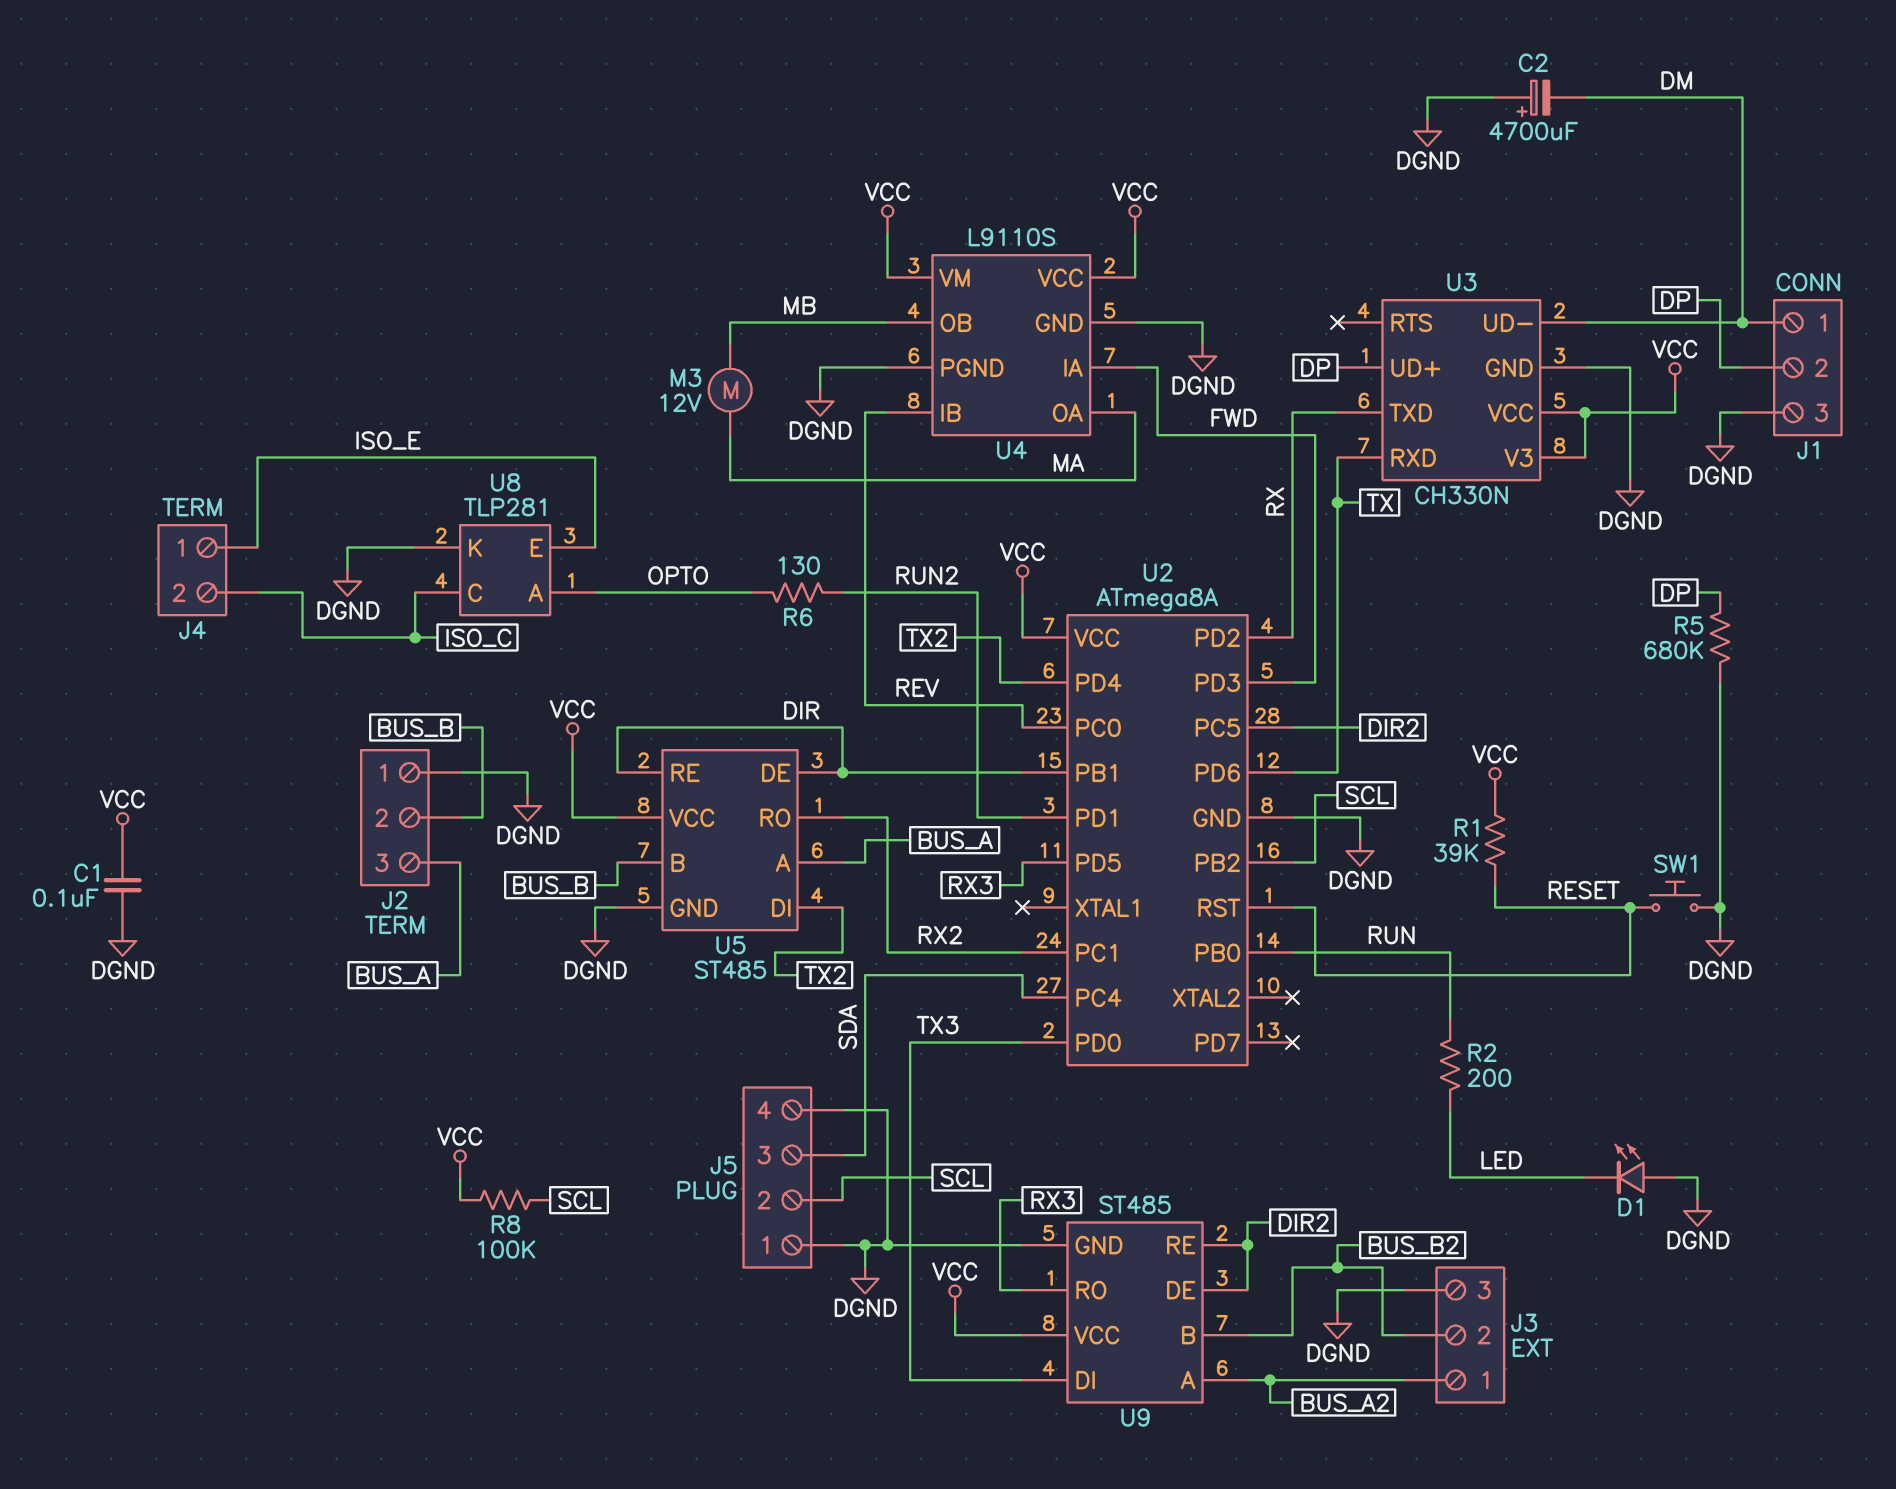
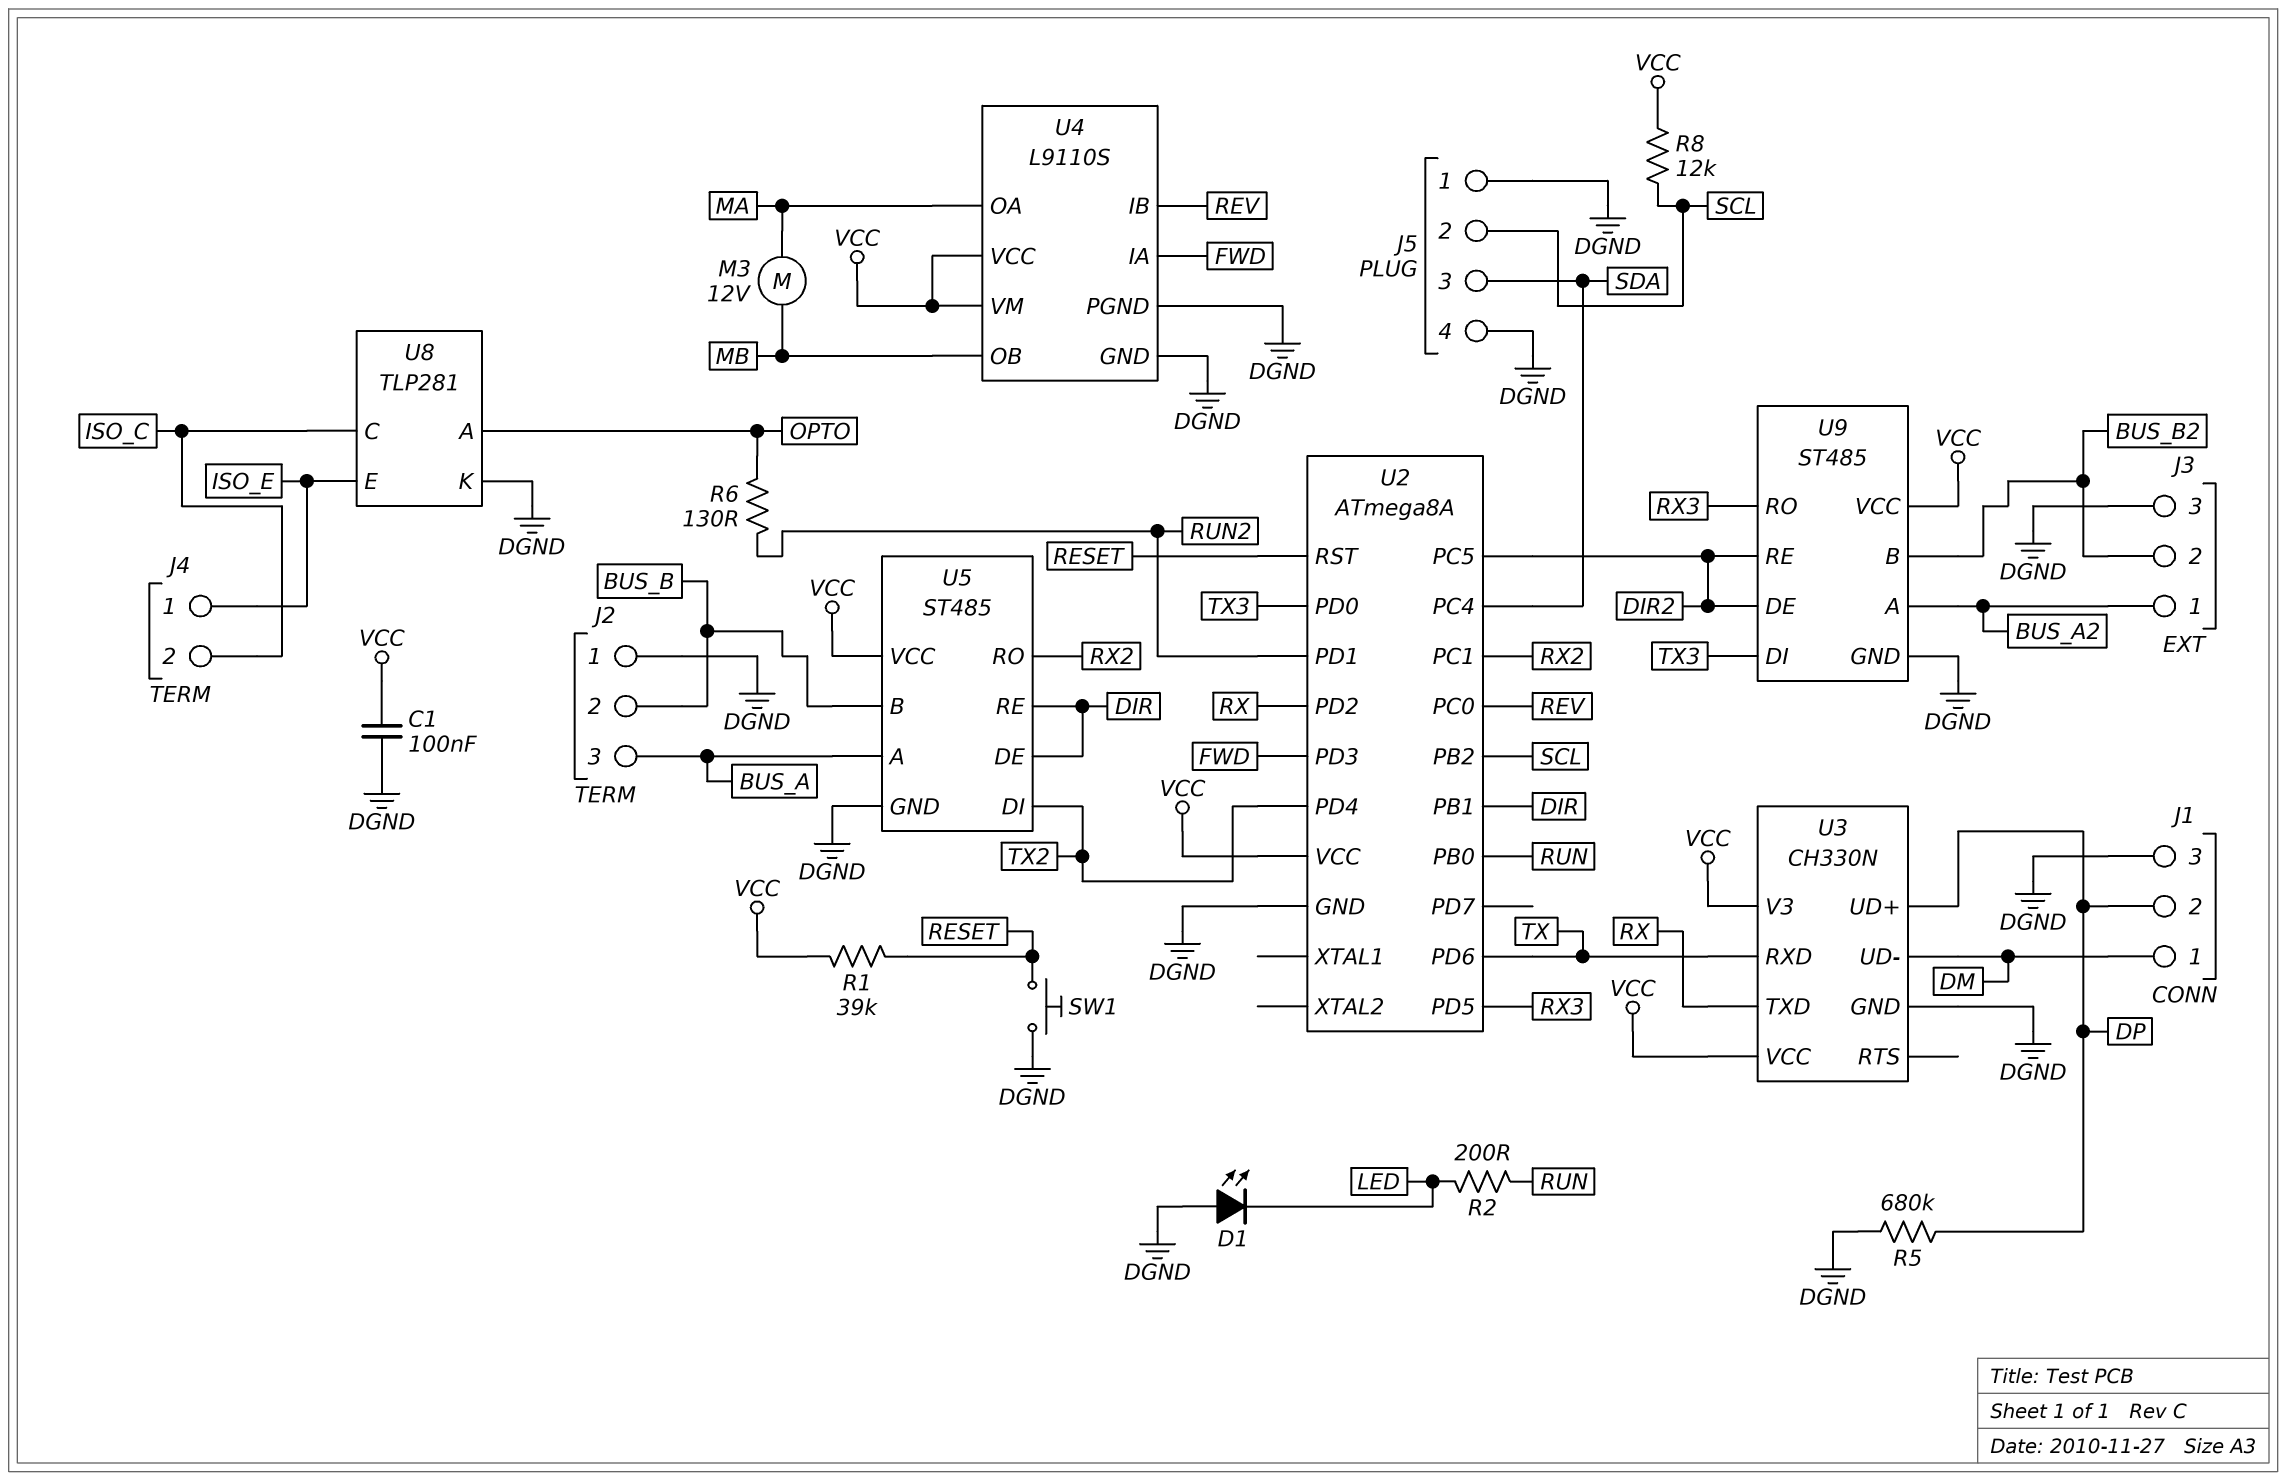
C2: 4700uF (plus DGND, minus DM) -> none
R8: 100k (SCL, VCC) -> 12k (SCL, VCC)

